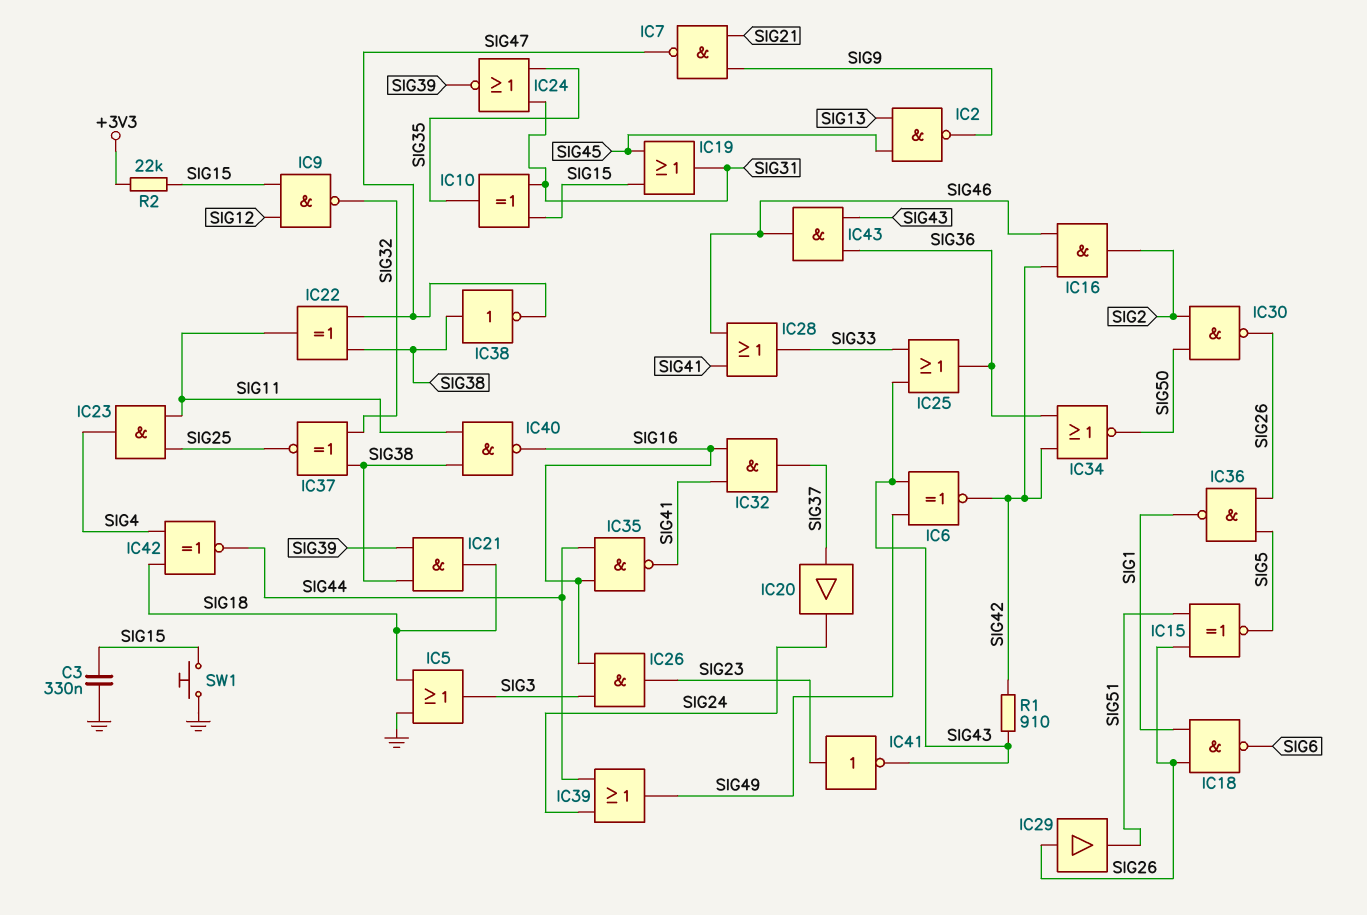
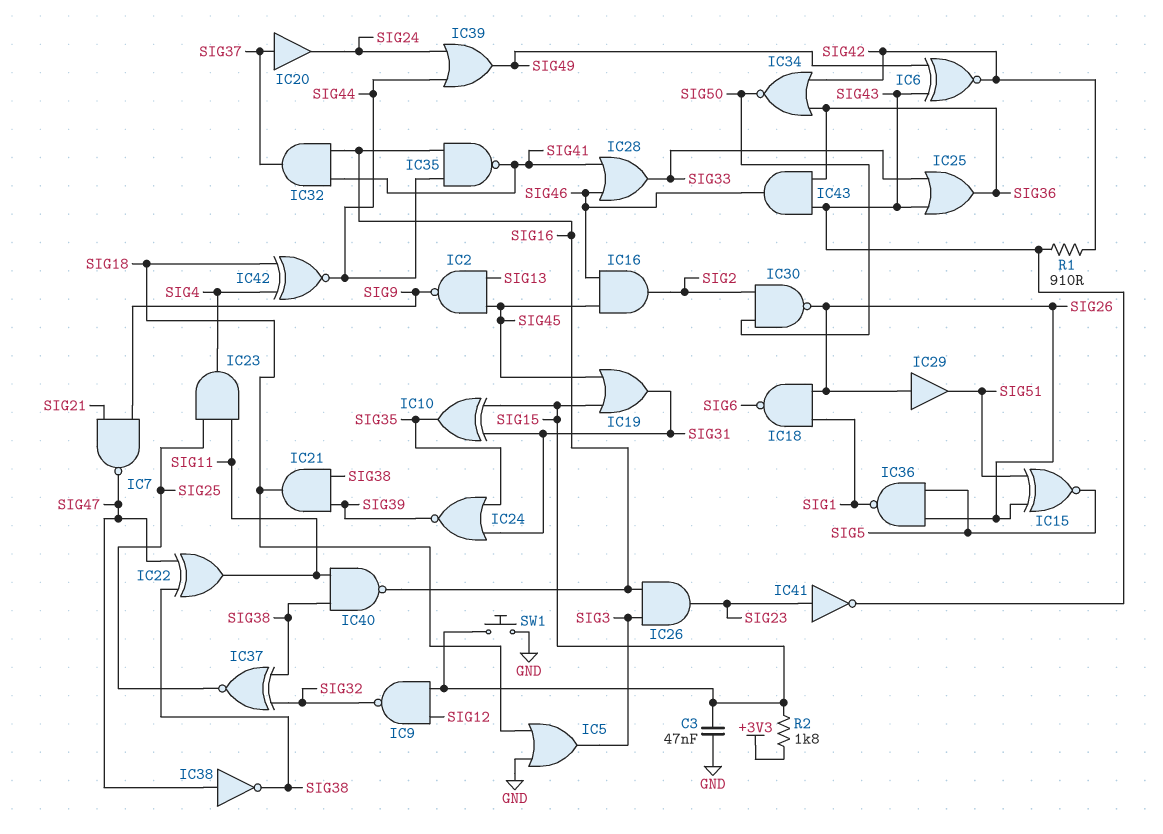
C3: 330nF (GND, SIG15) -> 47nF (GND, SIG15)
IC16: AND (in SIG42, in SIG46, out SIG2) -> AND (in SIG45, in SIG46, out SIG2)
IC38: NOT (in SIG38, out SIG47) -> NOT (in SIG47, out SIG38)
R2: 22k (+3V3, SIG15) -> 1.8k (+3V3, SIG15)

